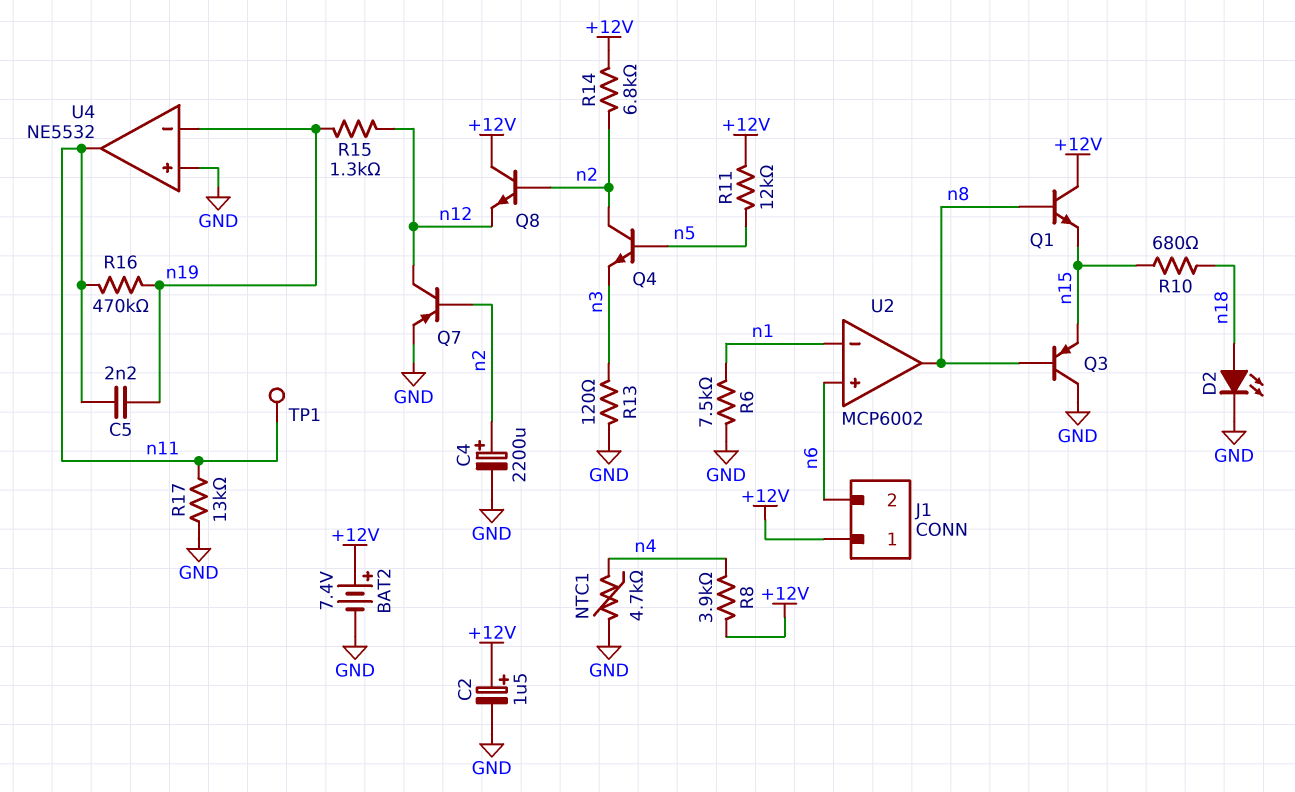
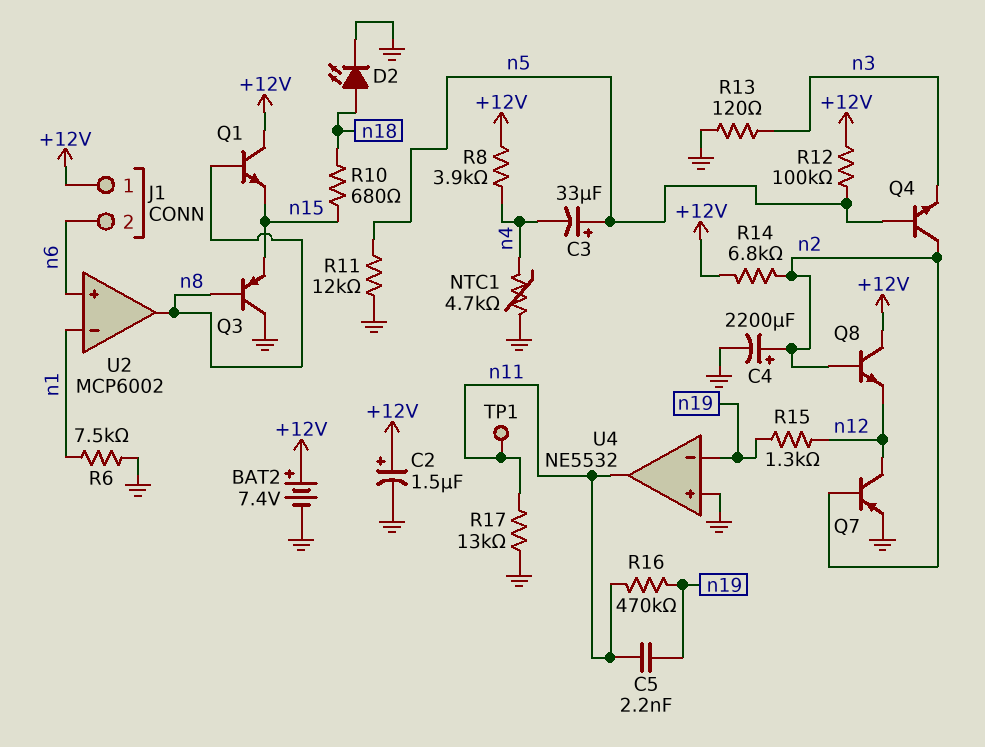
C3: none -> 33uF (plus n5, minus n4)
R11: 12k (+12V, n5) -> 12k (GND, n5)
R12: none -> 100k (+12V, n5)

